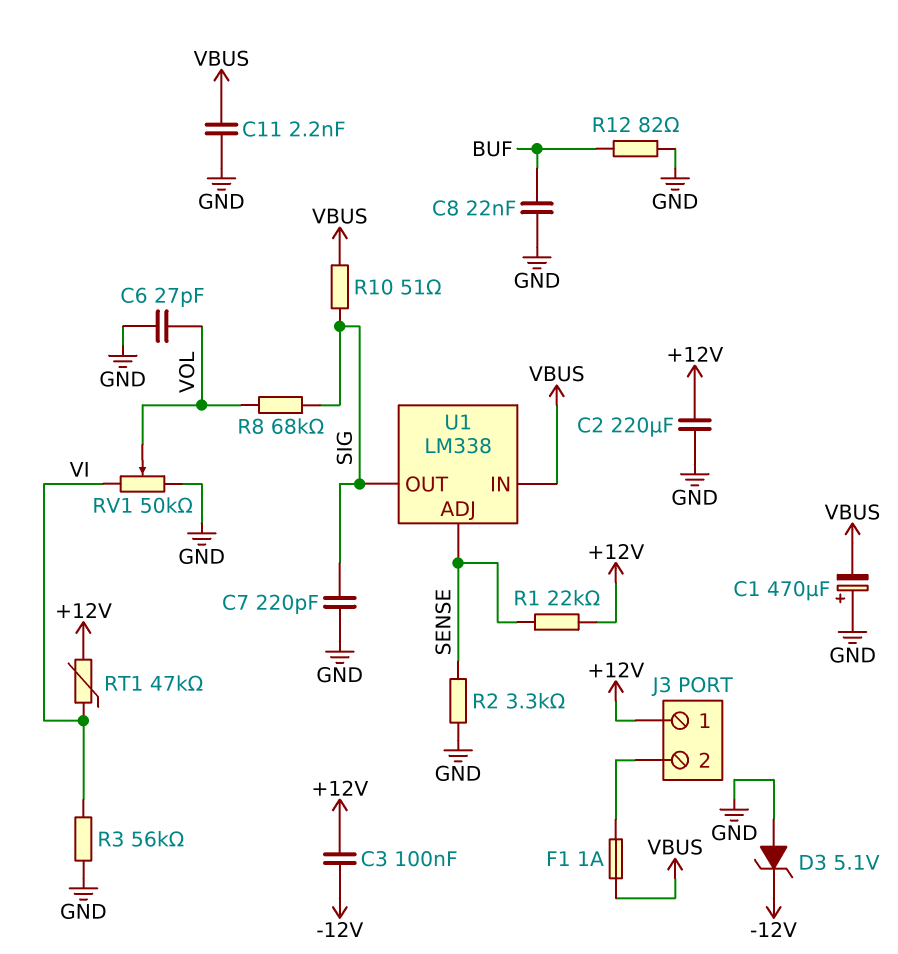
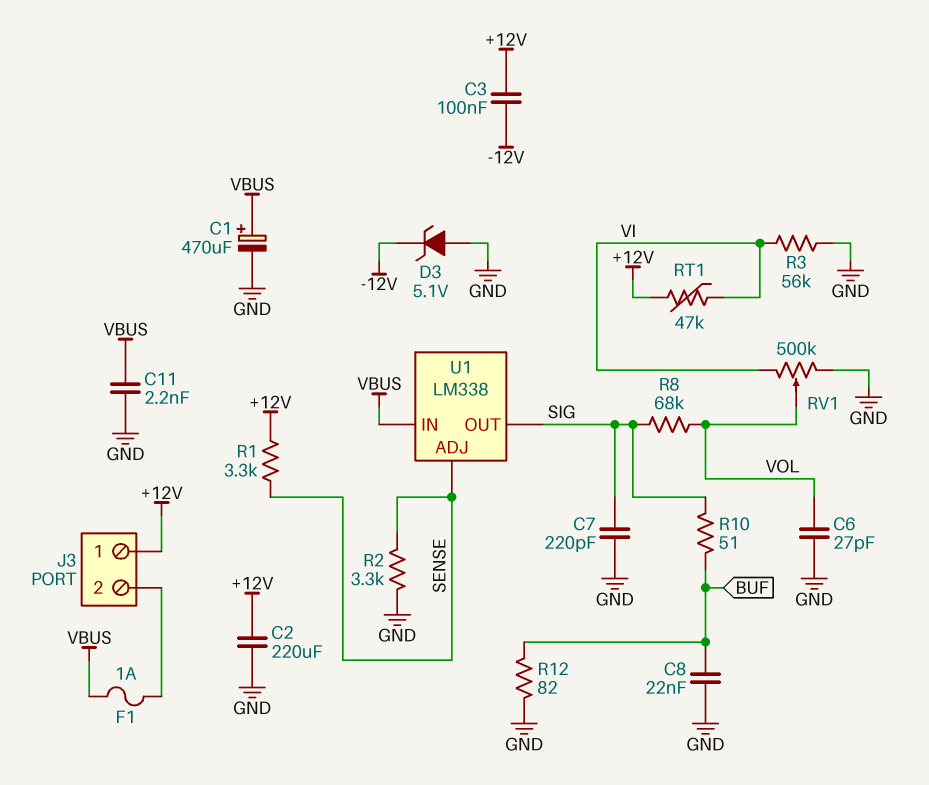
C1: 470uF (plus GND, minus VBUS) -> 470uF (plus VBUS, minus GND)
R1: 22k (+12V, SENSE) -> 3.3k (+12V, SENSE)
R10: 51 (SIG, VBUS) -> 51 (BUF, SIG)
RV1: 50k (GND, VI, wiper VOL) -> 500k (GND, VI, wiper VOL)

